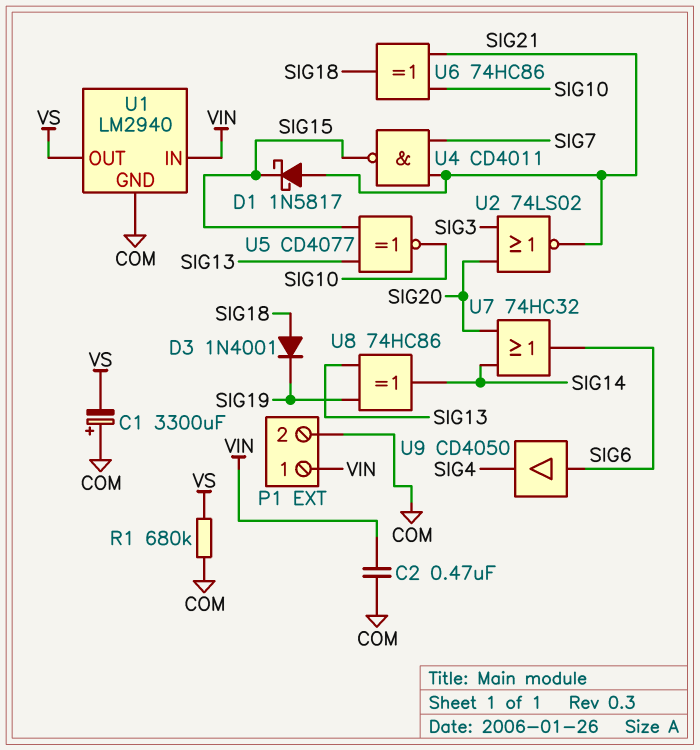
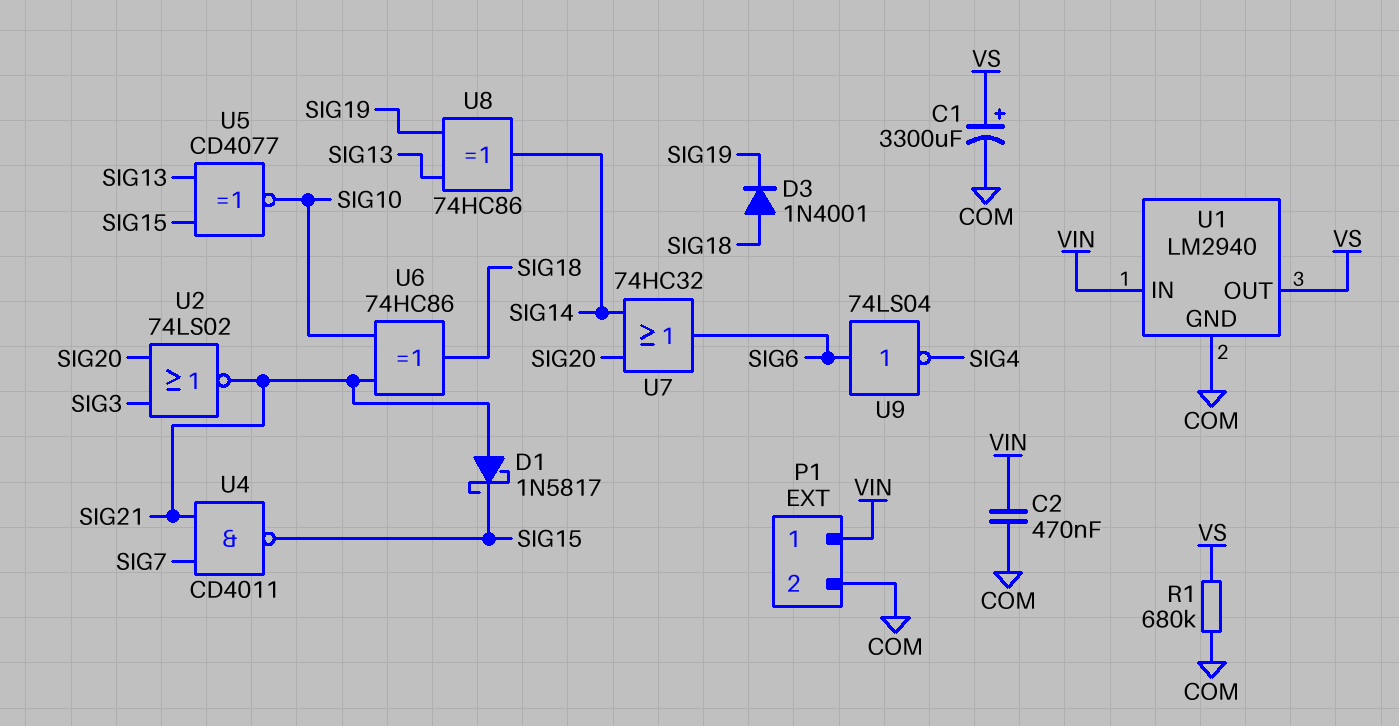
C1: 3300uF (plus COM, minus VS) -> 3300uF (plus VS, minus COM)
U9: buffer CD4050 (in SIG6, out SIG4) -> NOT 74LS04 (in SIG6, out SIG4)

